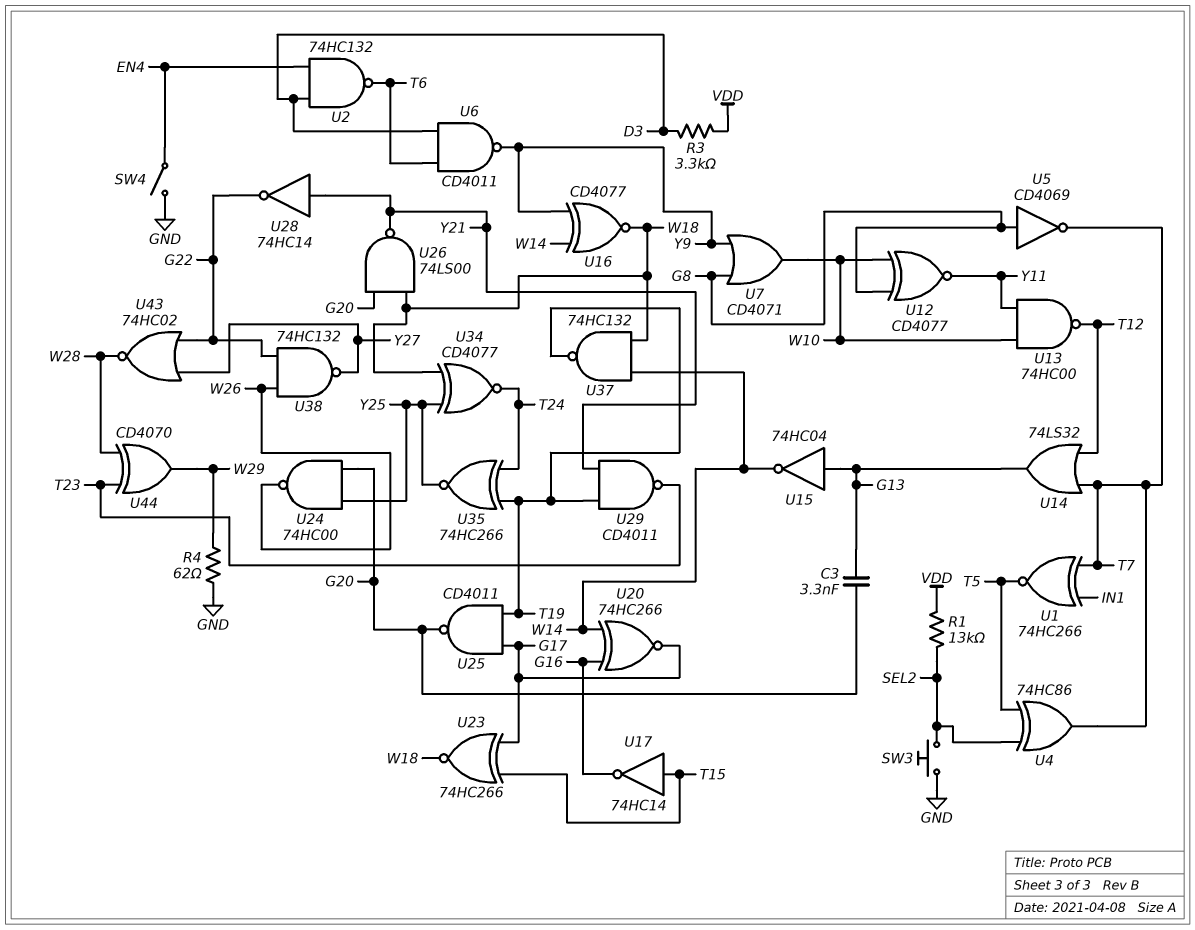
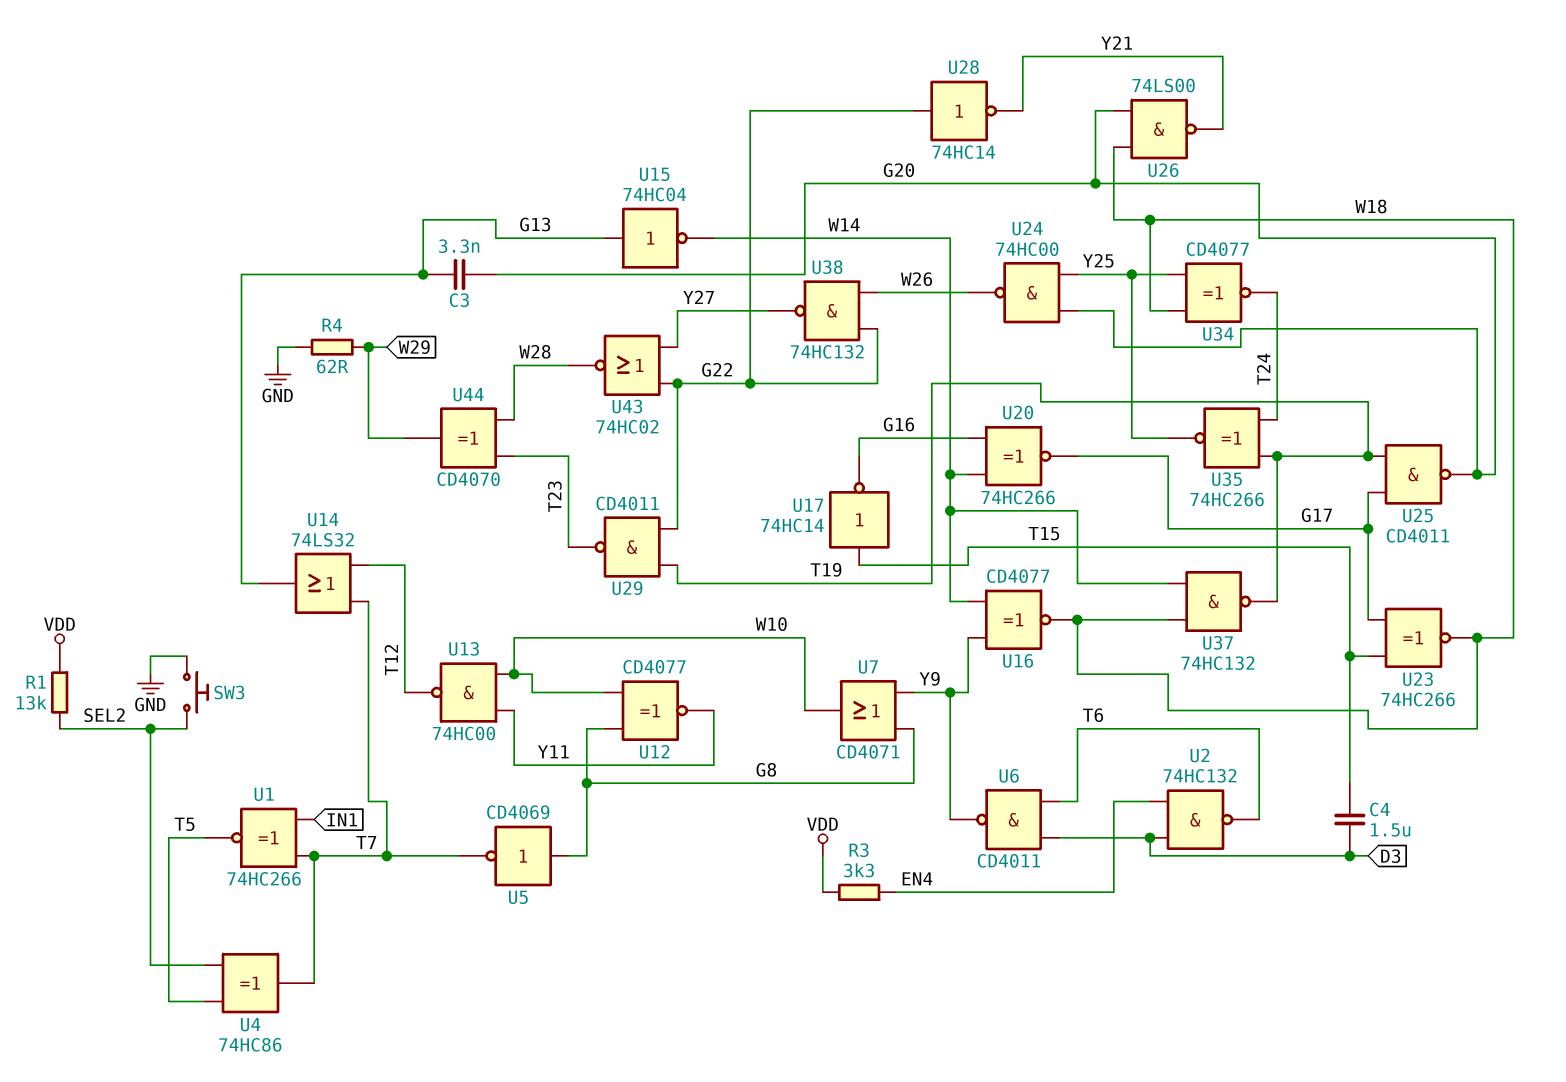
C4: none -> 1.5uF (D3, T15)
R3: 3.3k (D3, VDD) -> 3.3k (EN4, VDD)
SW4: switch (EN4, GND) -> none
U28: NOT 74HC14 (in Y21, out G22) -> NOT 74HC14 (in G22, out Y21)
U29: NAND CD4011 (in T19, in Y21, out T23) -> NAND CD4011 (in G22, in T19, out T23)

